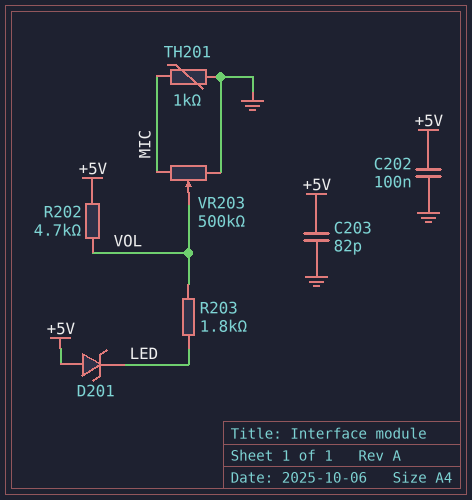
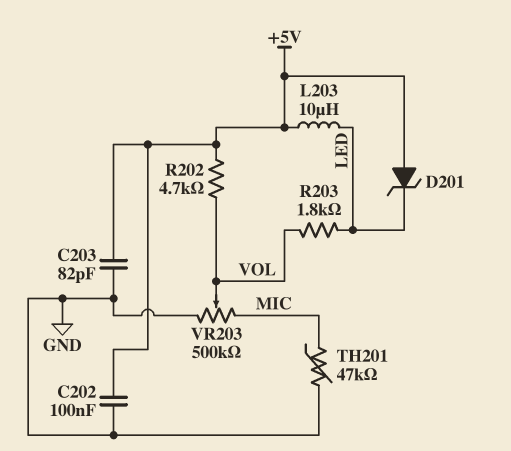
L203: none -> 10uH (+5V, LED)
TH201: 1k (GND, MIC) -> 47k (GND, MIC)

